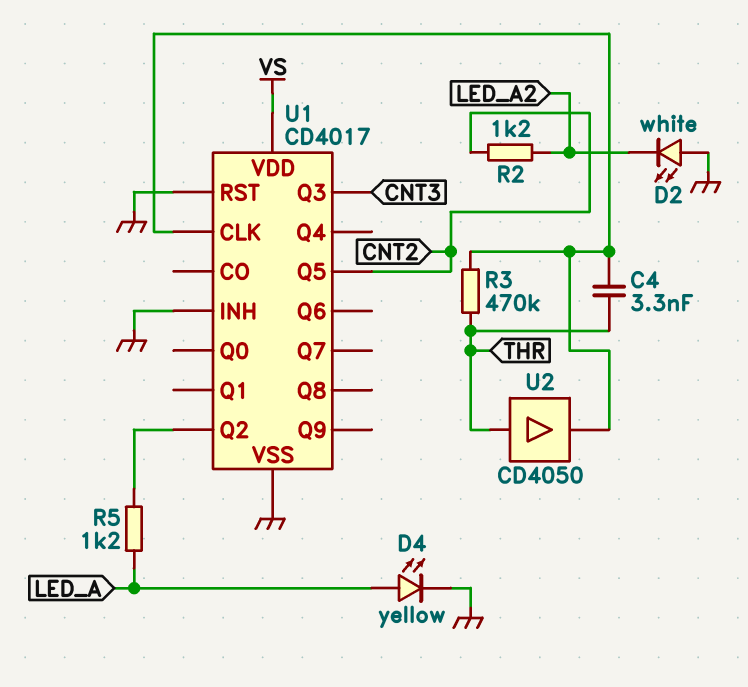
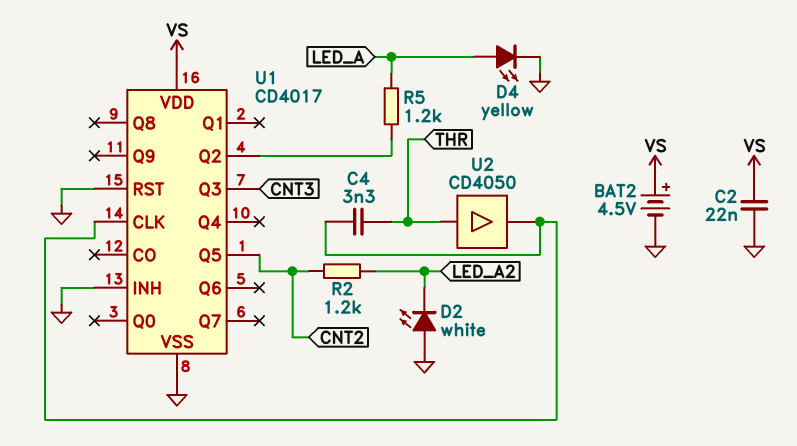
BAT2: none -> 4.5V (plus VS, minus GND)
C2: none -> 22nF (GND, VS)
R3: 470k (THR, U1/CLK) -> none

